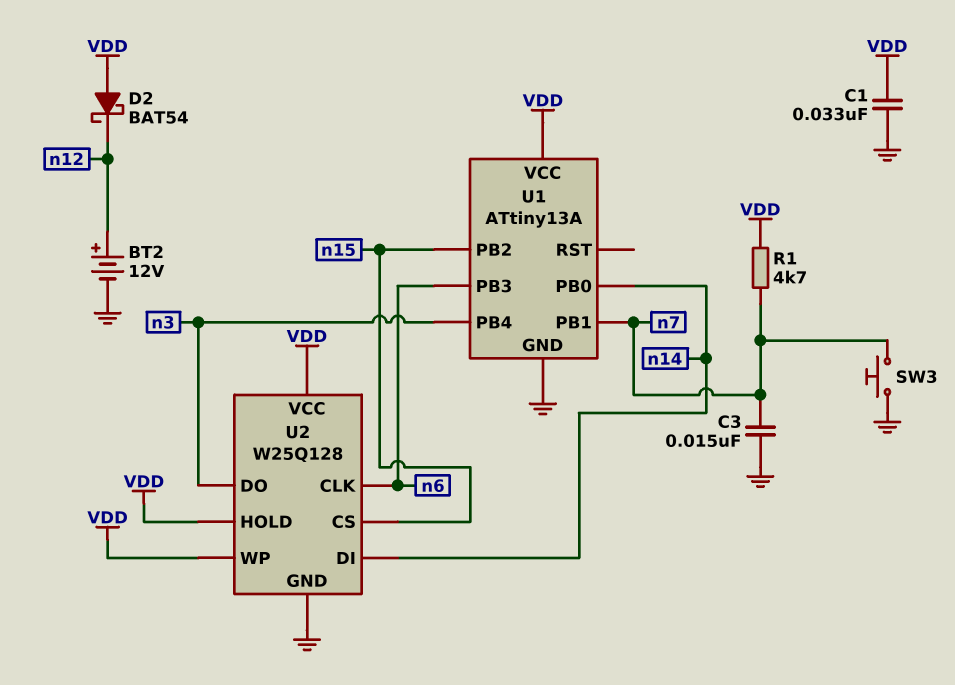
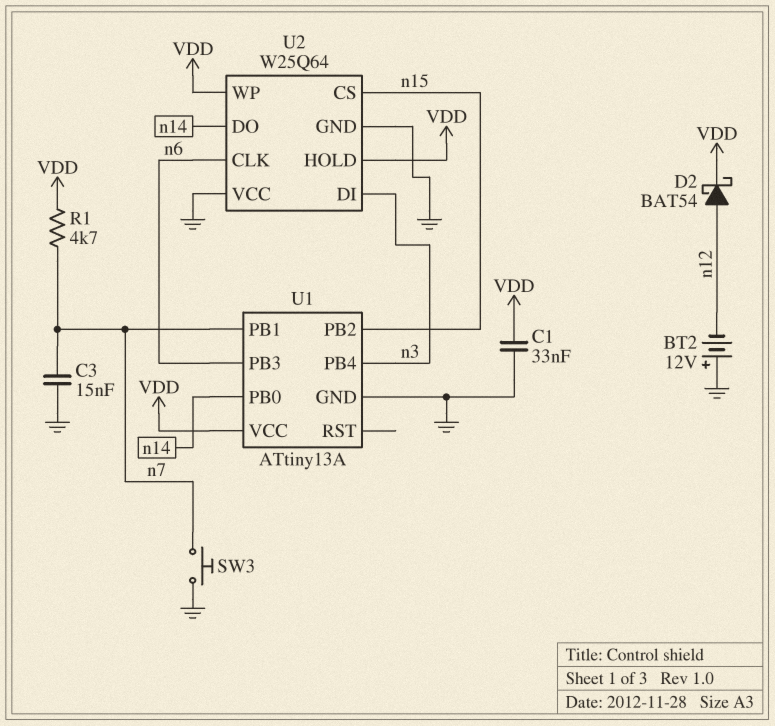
BT2: 12V (plus n12, minus GND) -> 12V (plus GND, minus n12)
D2: schottky BAT54 (A VDD, K n12) -> schottky BAT54 (A n12, K VDD)
U2: W25Q128 -> W25Q64
U2 pin DI: n14 -> n3
U2 pin DO: n3 -> n14
U2 pin VCC: VDD -> GND

